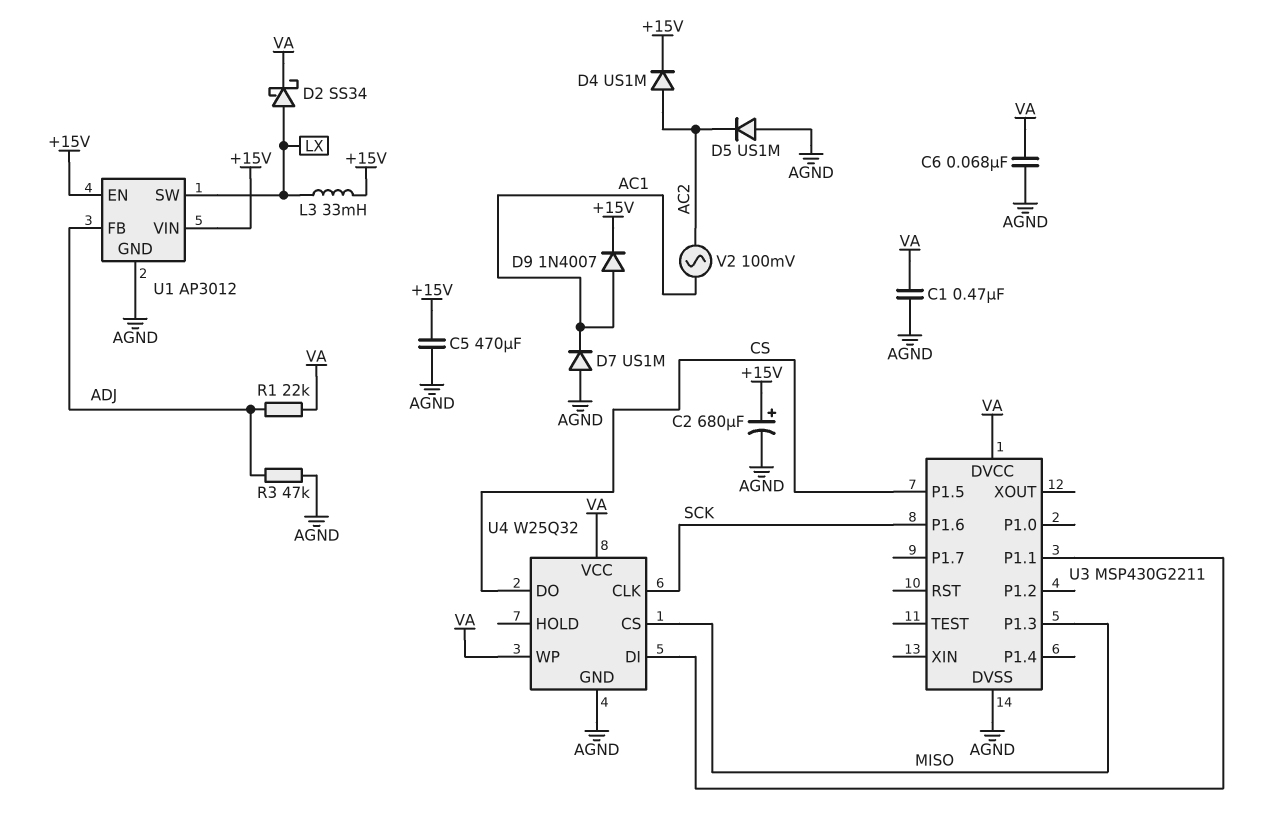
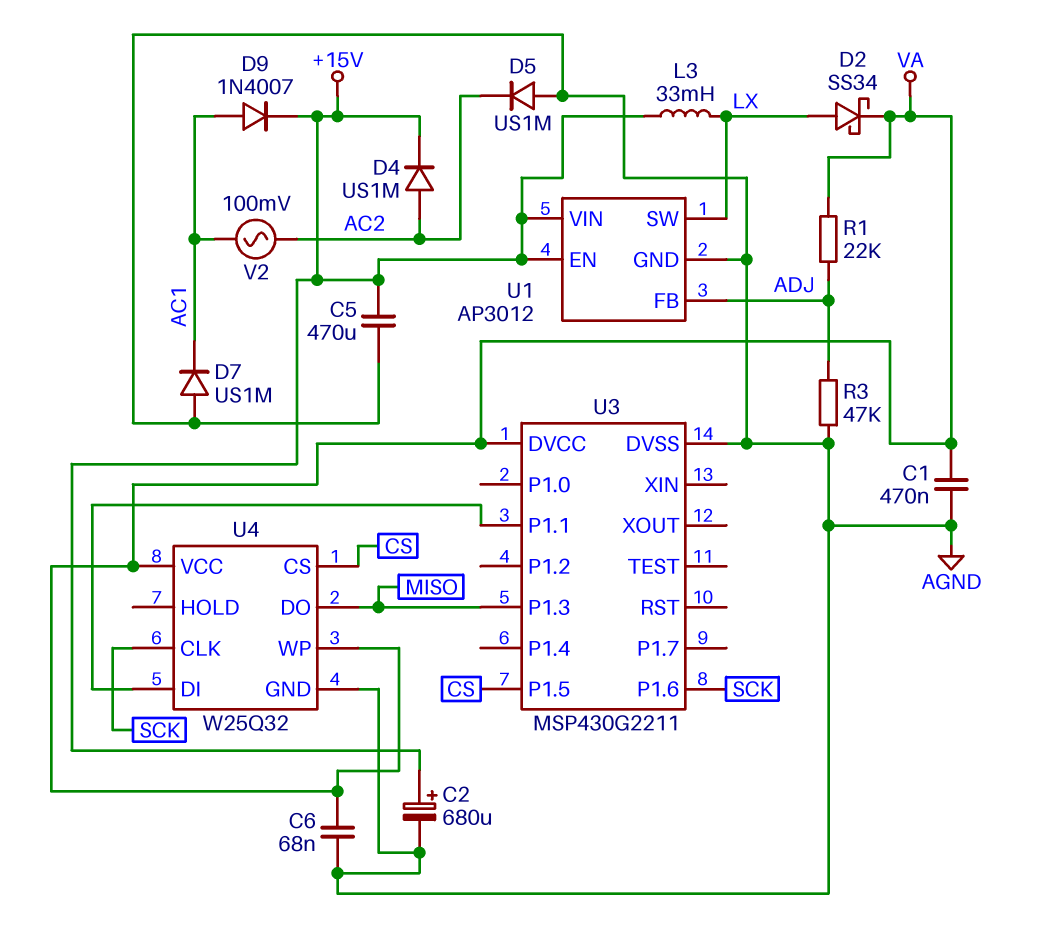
U4 pin CS: MISO -> CS
U4 pin DO: CS -> MISO

